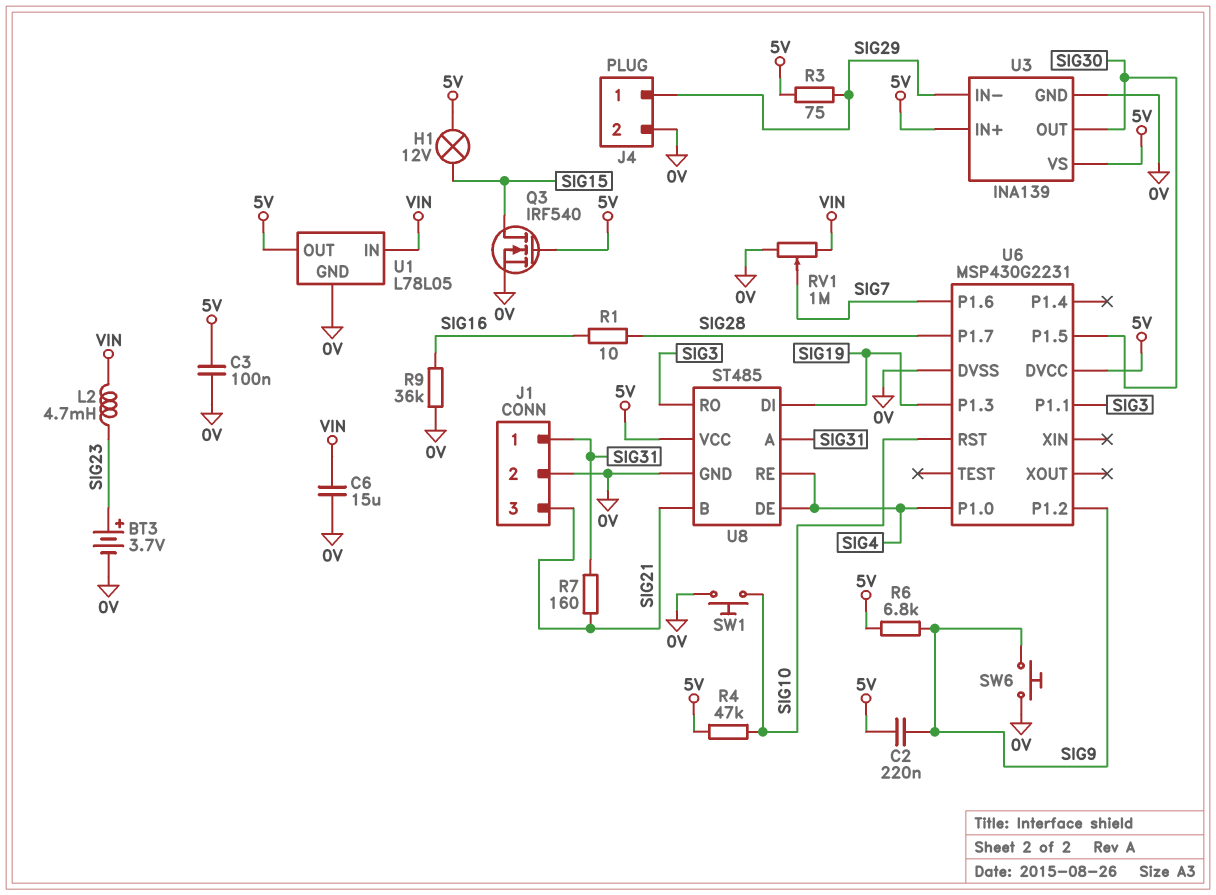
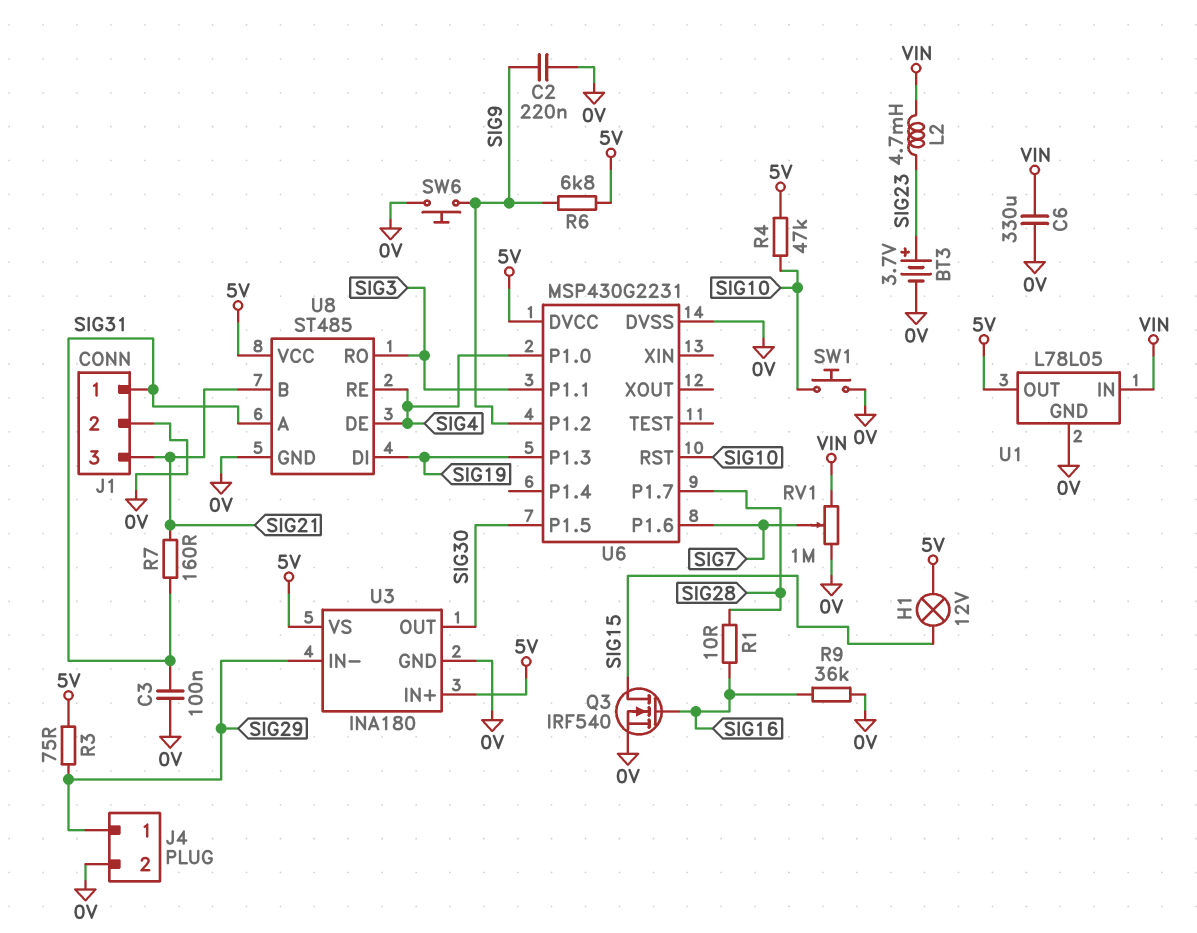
C2: 220nF (5V, SIG9) -> 220nF (0V, SIG9)
C3: 100nF (0V, 5V) -> 100nF (0V, SIG31)
C6: 15uF (0V, VIN) -> 330uF (0V, VIN)
Q3: NMOS IRF540 (G 5V, D SIG15, S 0V) -> NMOS IRF540 (G SIG16, D SIG15, S 0V)
U3: INA139 -> INA180

